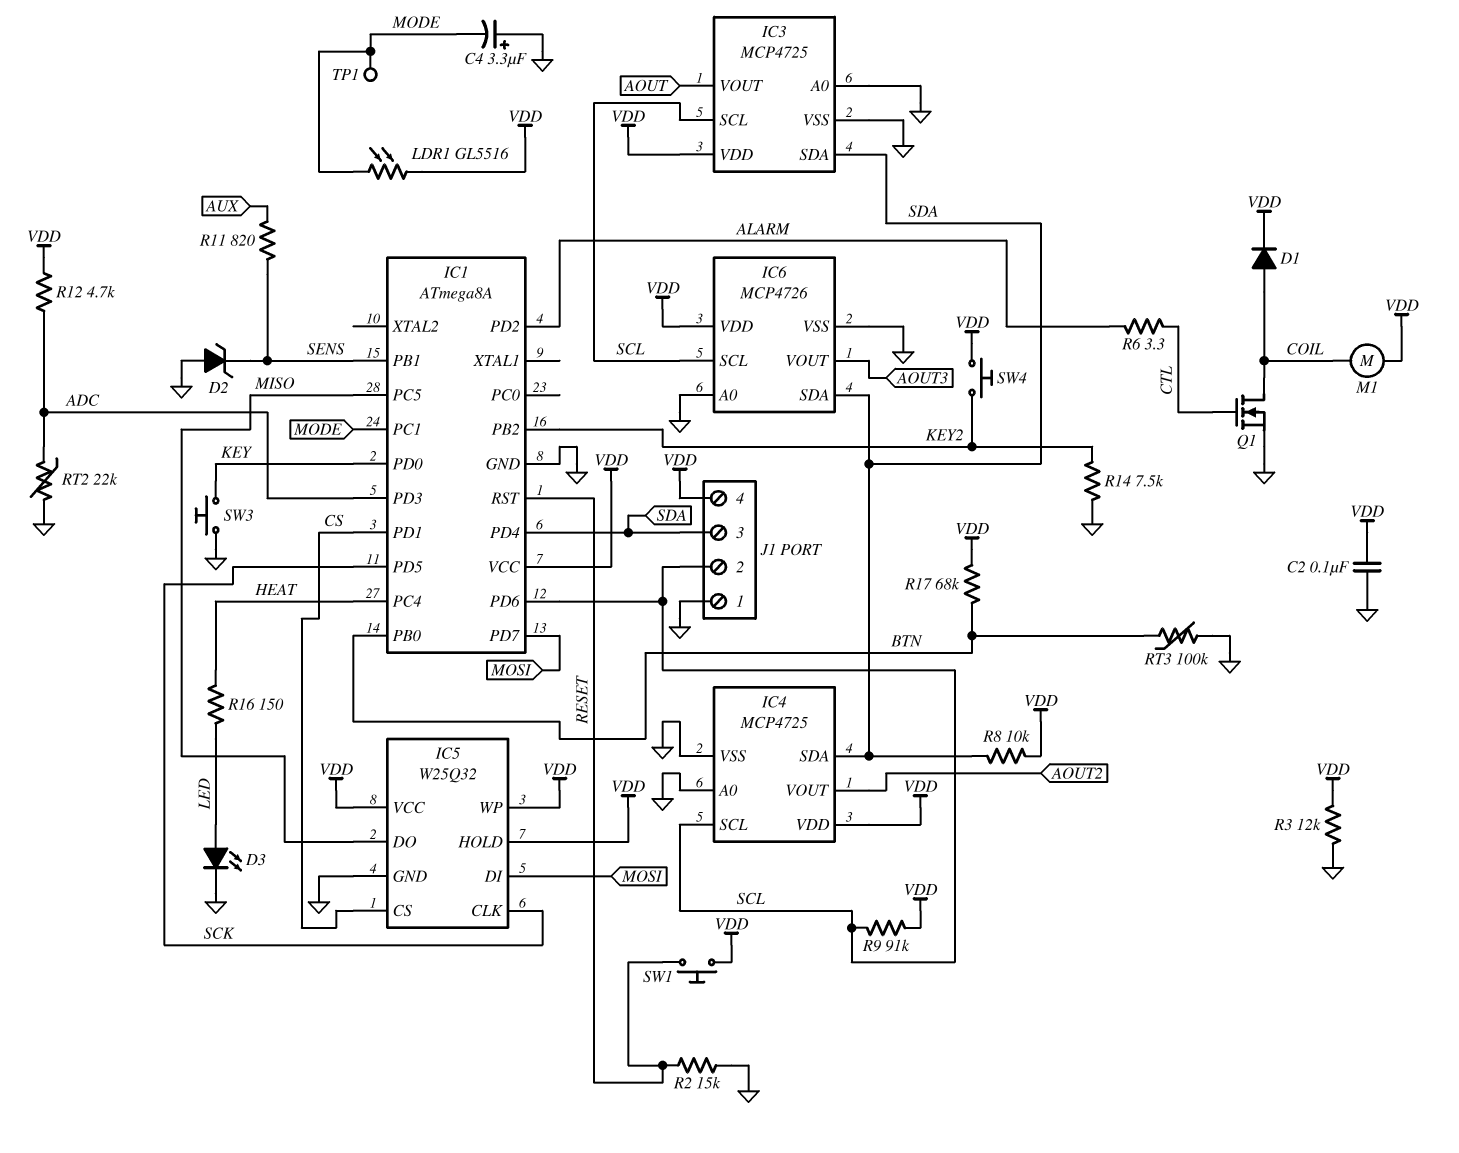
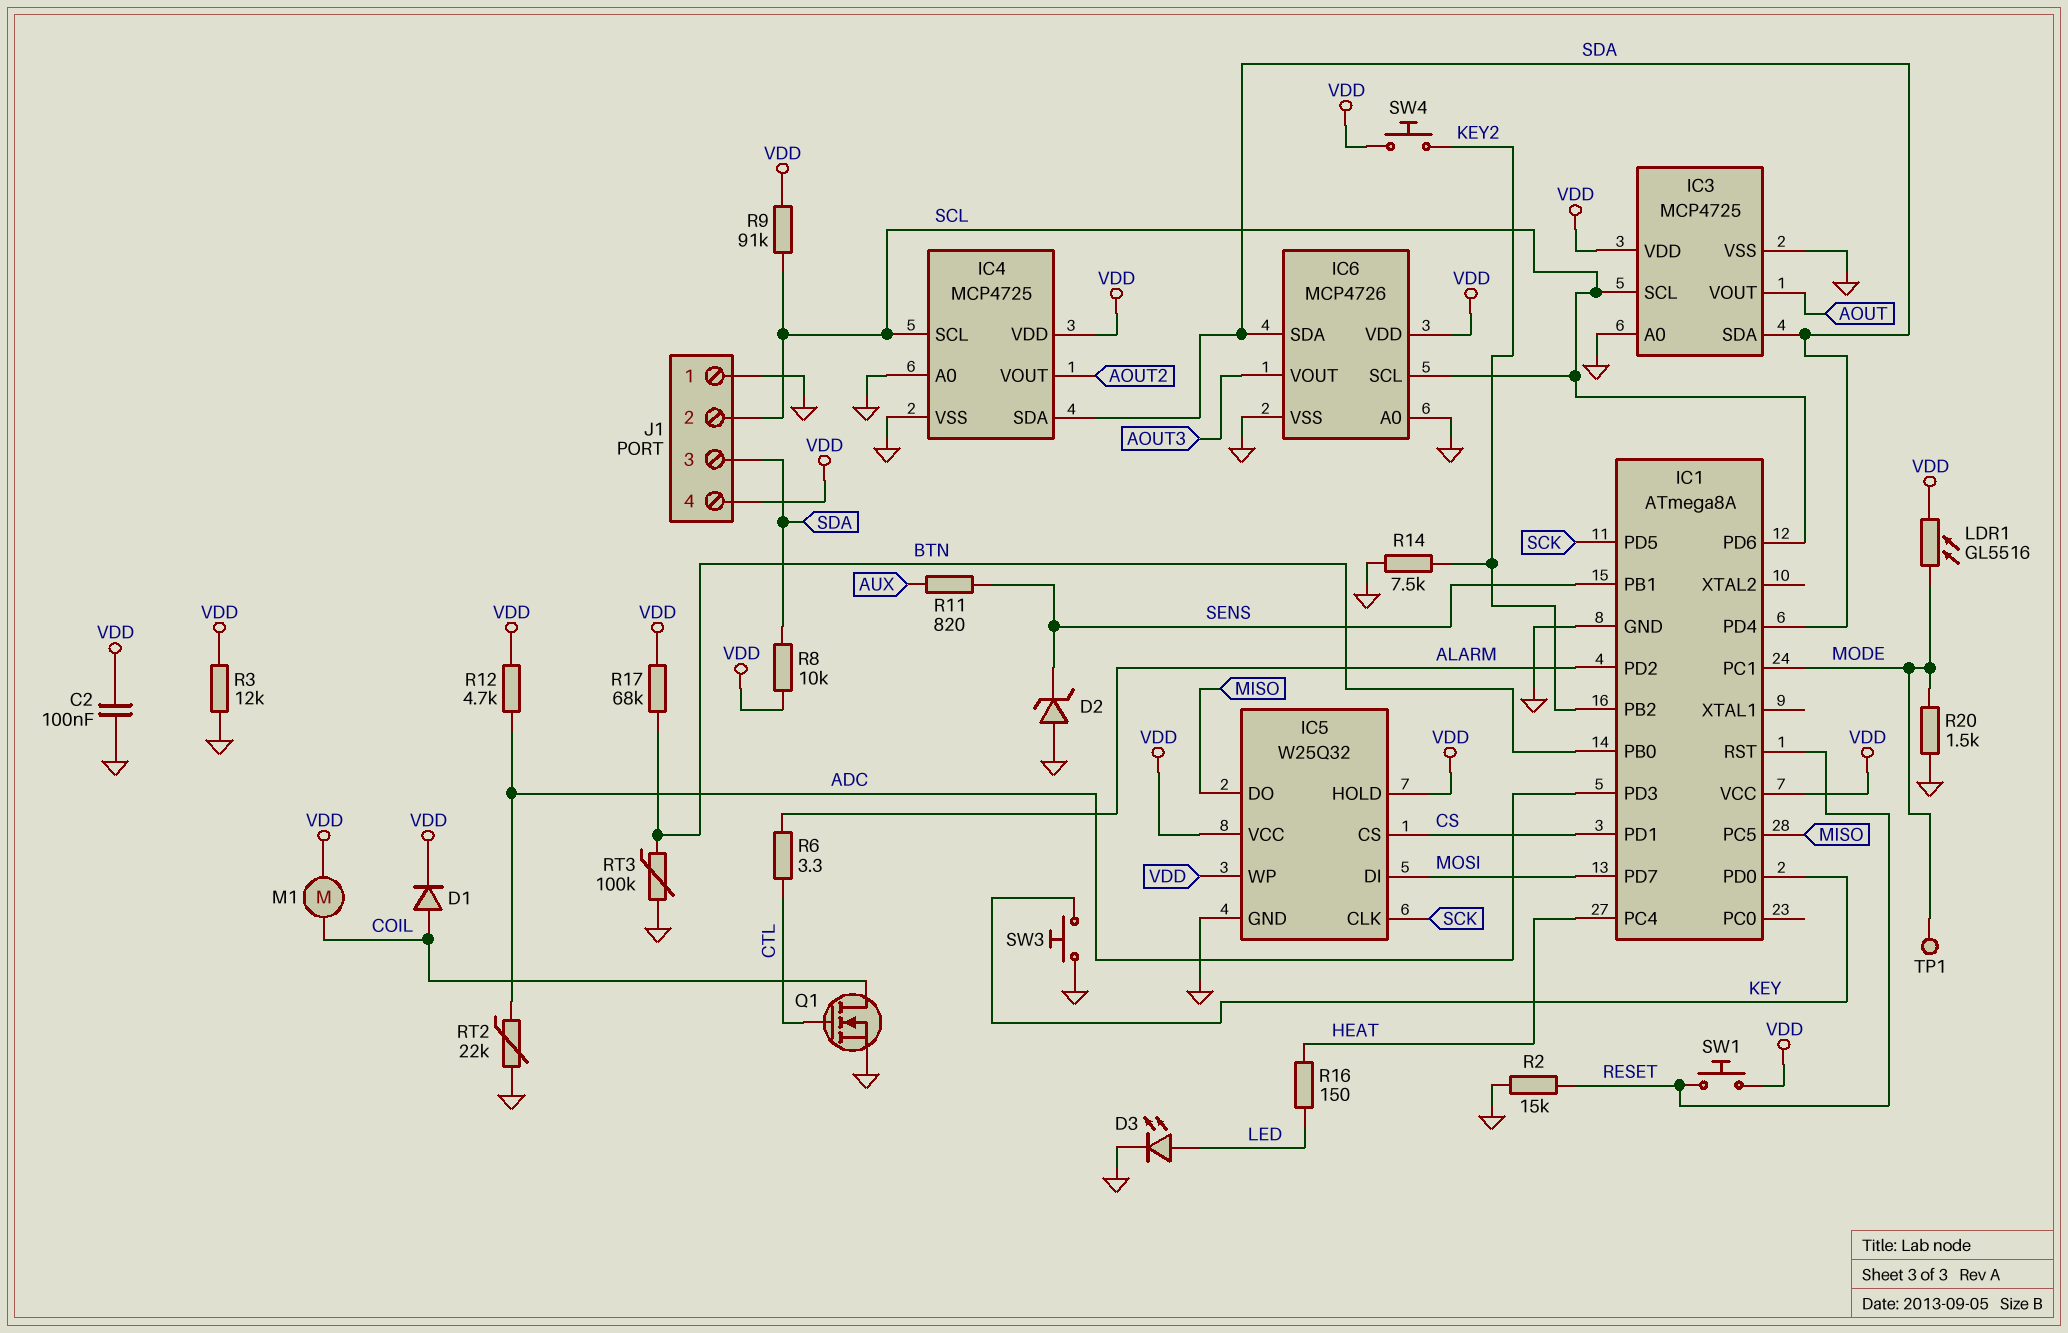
C4: 3.3uF (plus GND, minus MODE) -> none
R20: none -> 1.5k (GND, MODE)

